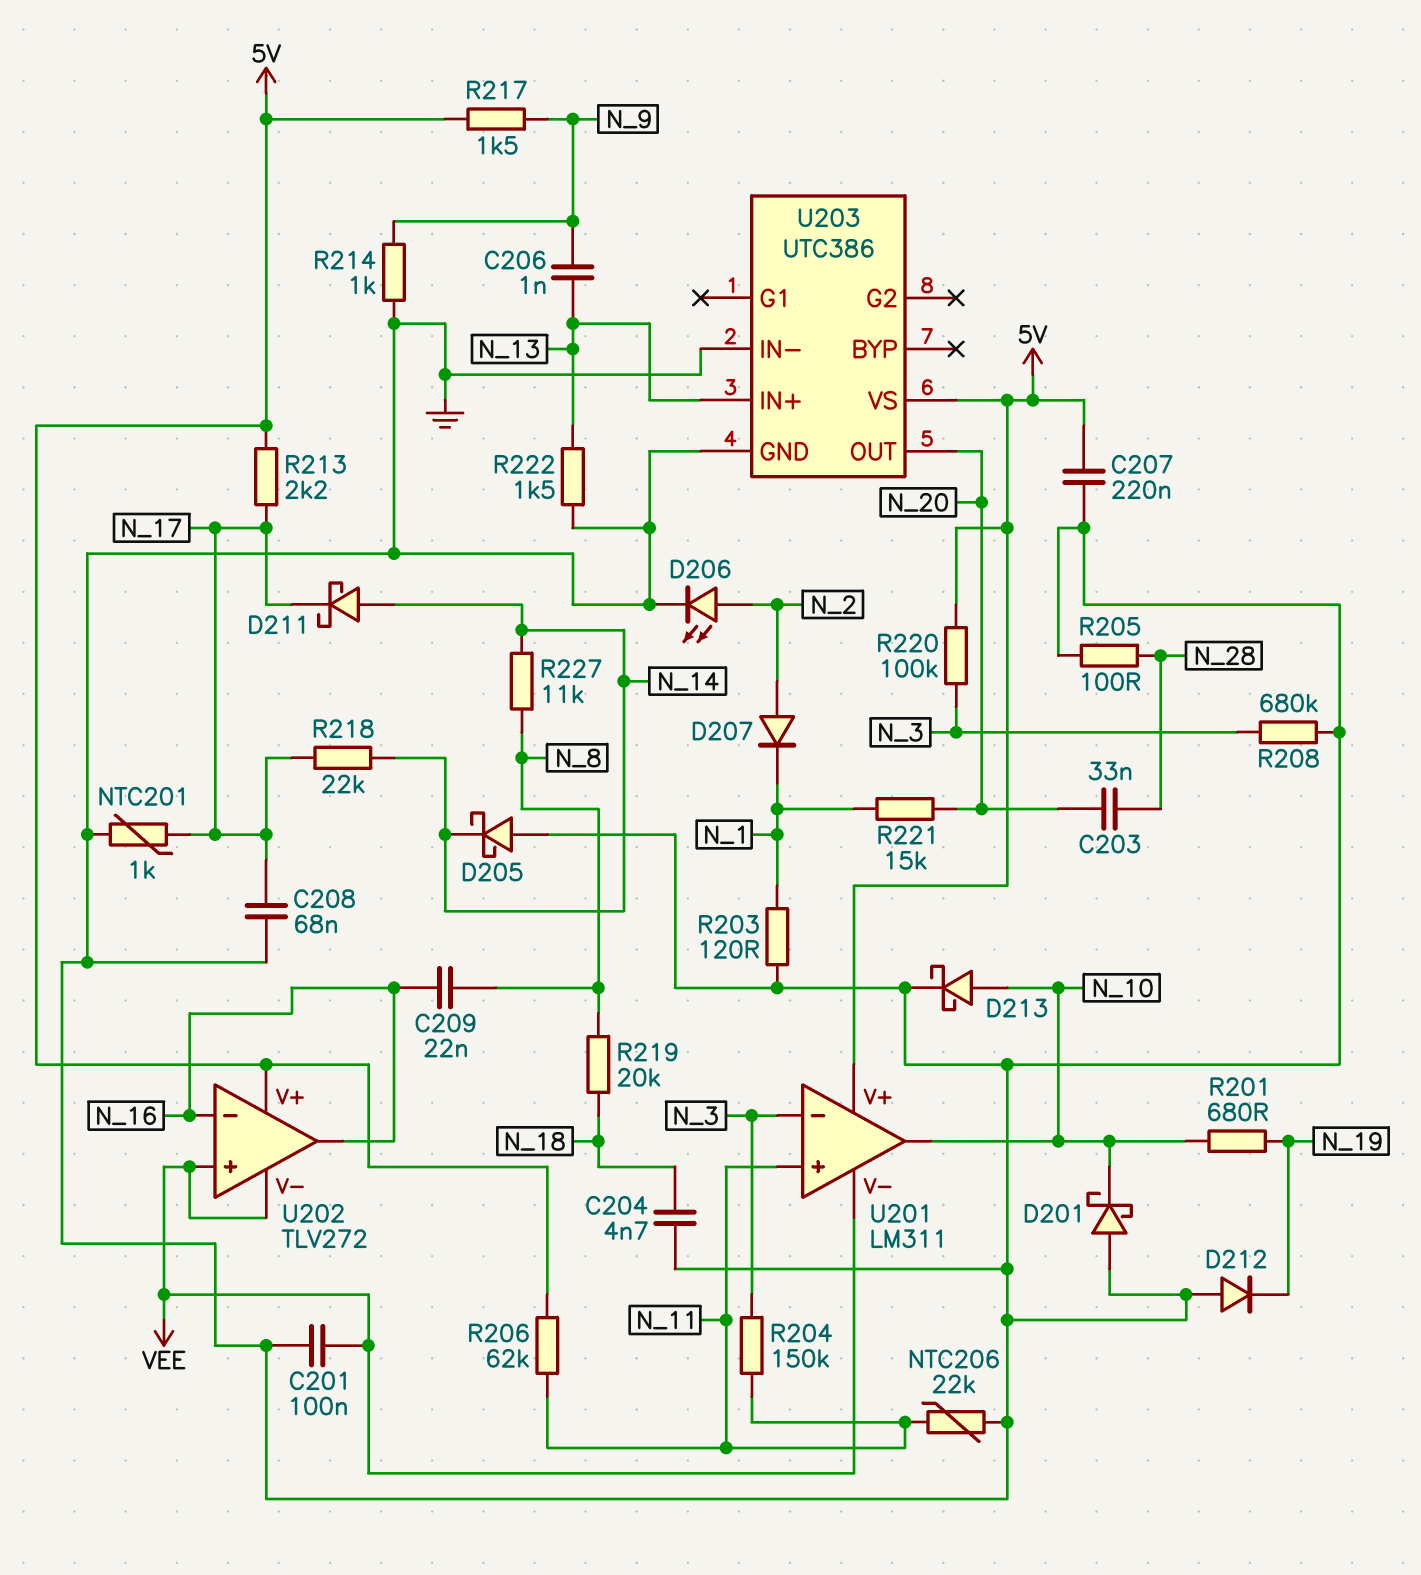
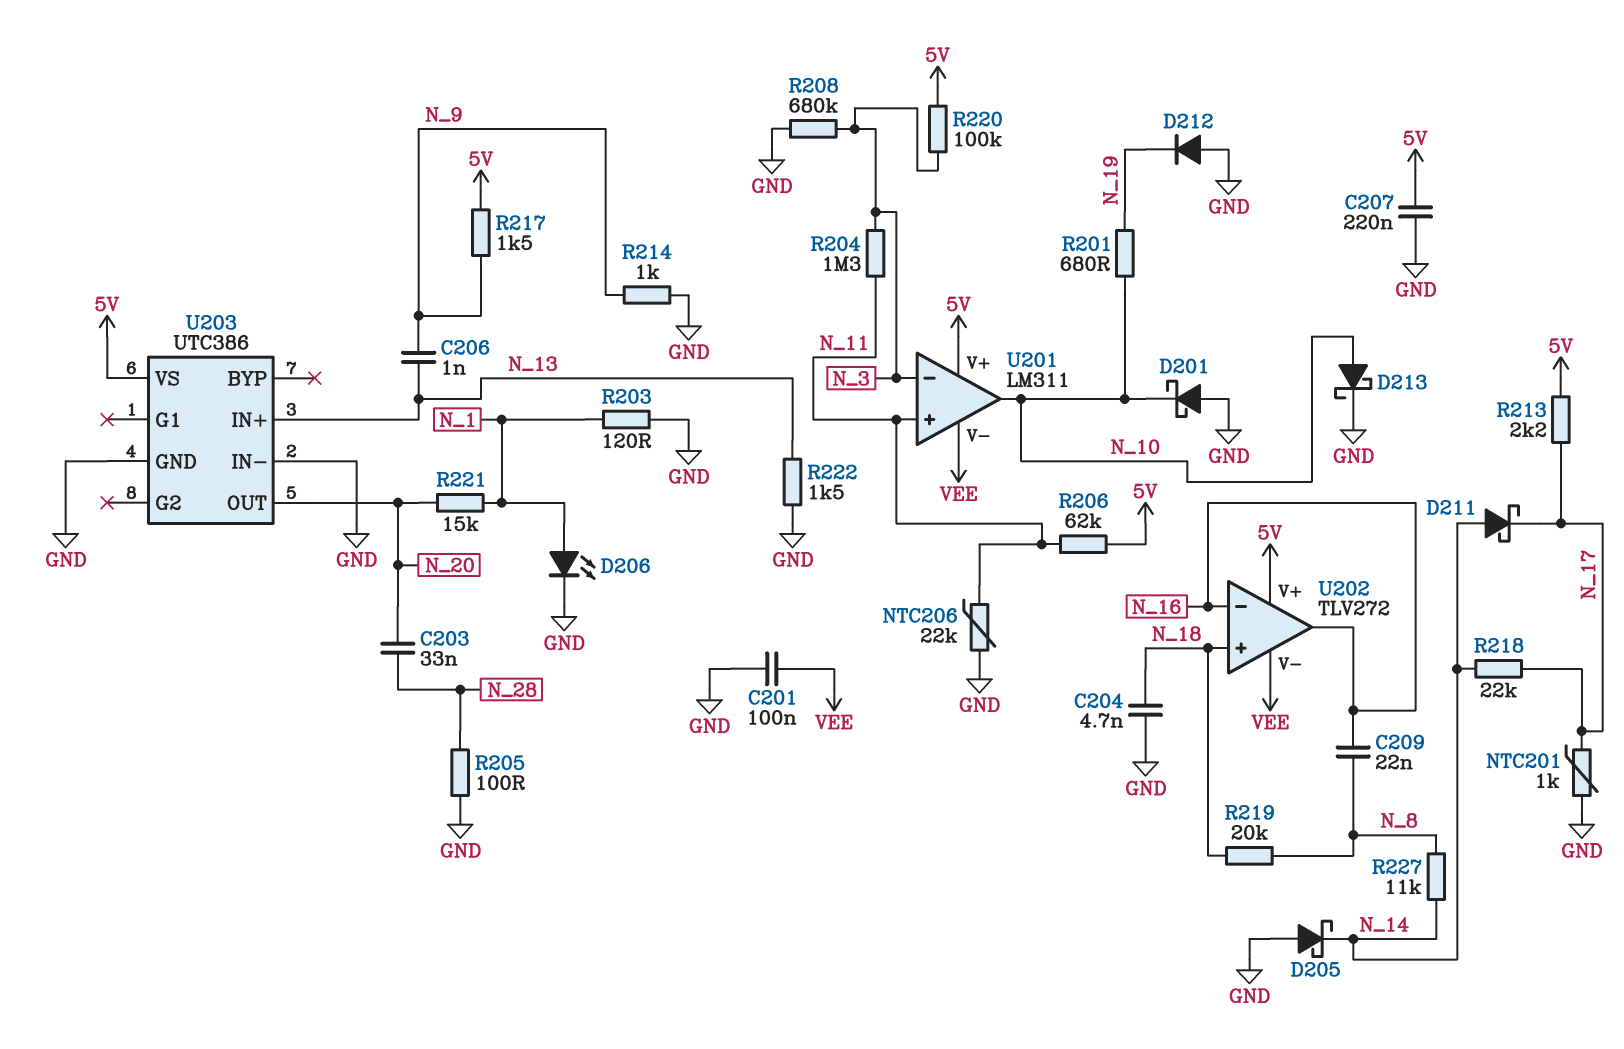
C208: 68nF (GND, N_17) -> none
D206: LED (A N_2, K GND) -> LED (A N_1, K GND)
D207: diode (A N_2, K N_1) -> none
R204: 150k (N_3, N_11) -> 1.3M (N_3, N_11)
U202 pin in+: VEE -> N_18

